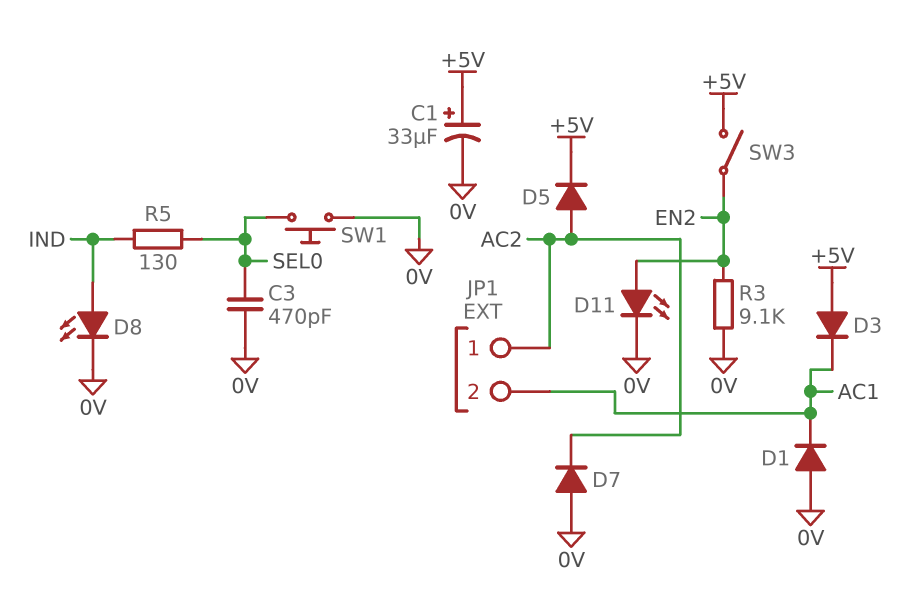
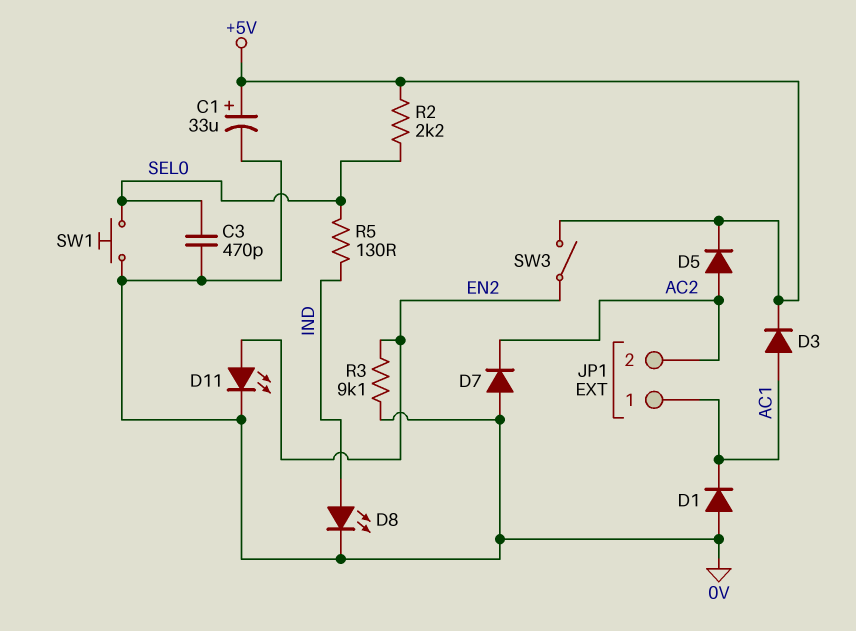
D3: diode (A +5V, K AC1) -> diode (A AC1, K +5V)
JP1 pin 1: AC2 -> AC1
JP1 pin 2: AC1 -> AC2
R2: none -> 2.2k (+5V, SEL0)

